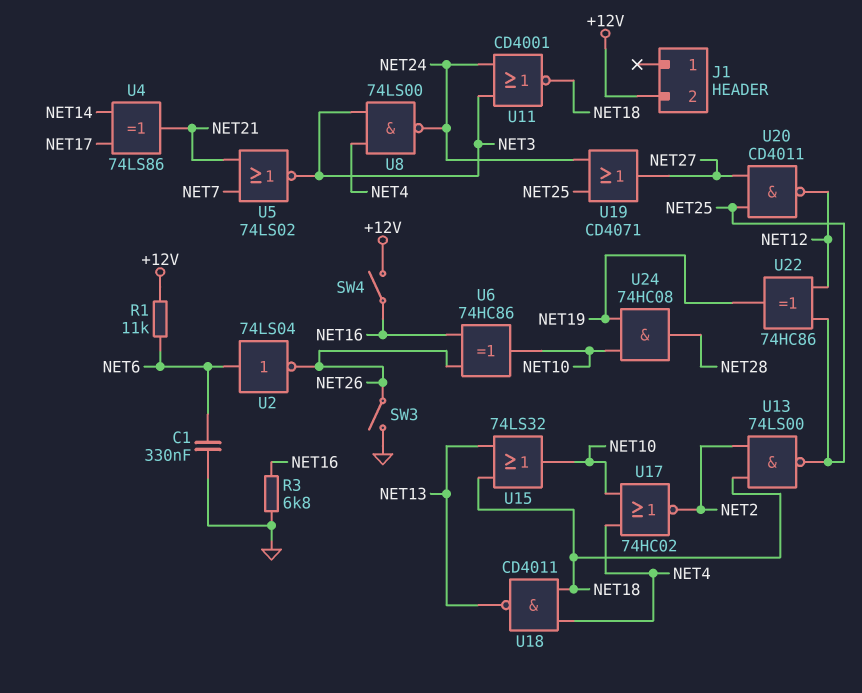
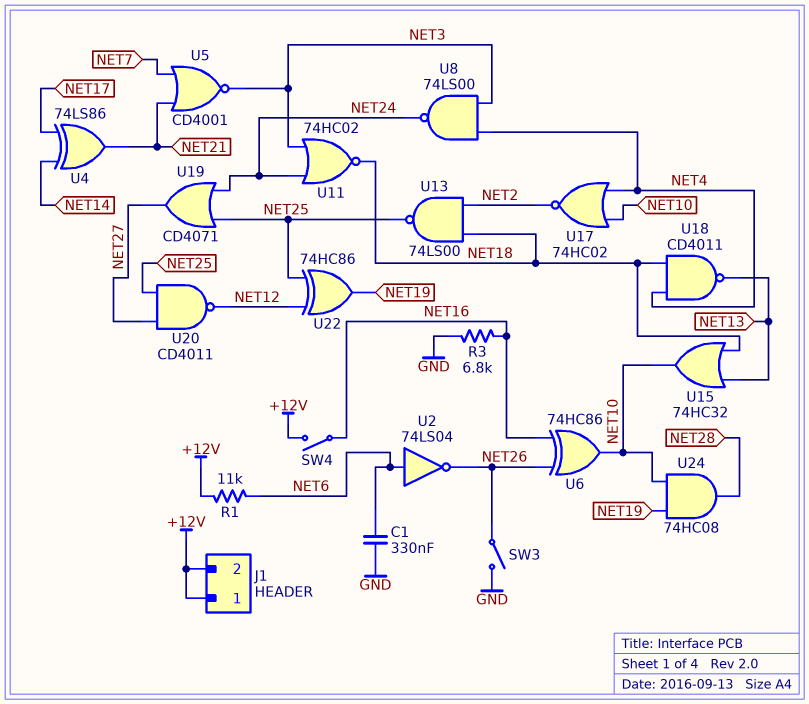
J1 pin 1: none -> +12V
U5: NOR 74LS02 (in NET7, in NET21, out NET3) -> NOR CD4001 (in NET7, in NET21, out NET3)
U11: NOR CD4001 (in NET3, in NET24, out NET18) -> NOR 74HC02 (in NET3, in NET24, out NET18)
U15: OR 74LS32 (in NET13, in NET18, out NET10) -> OR 74HC32 (in NET13, in NET18, out NET10)

